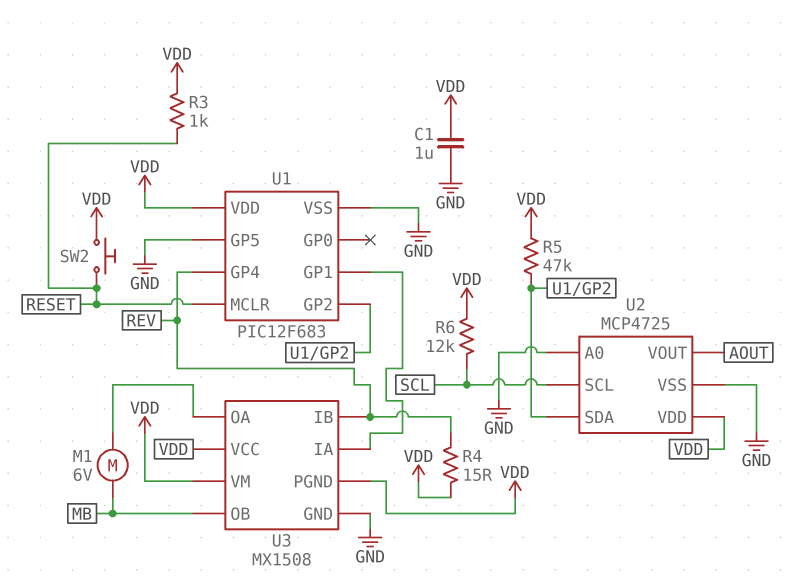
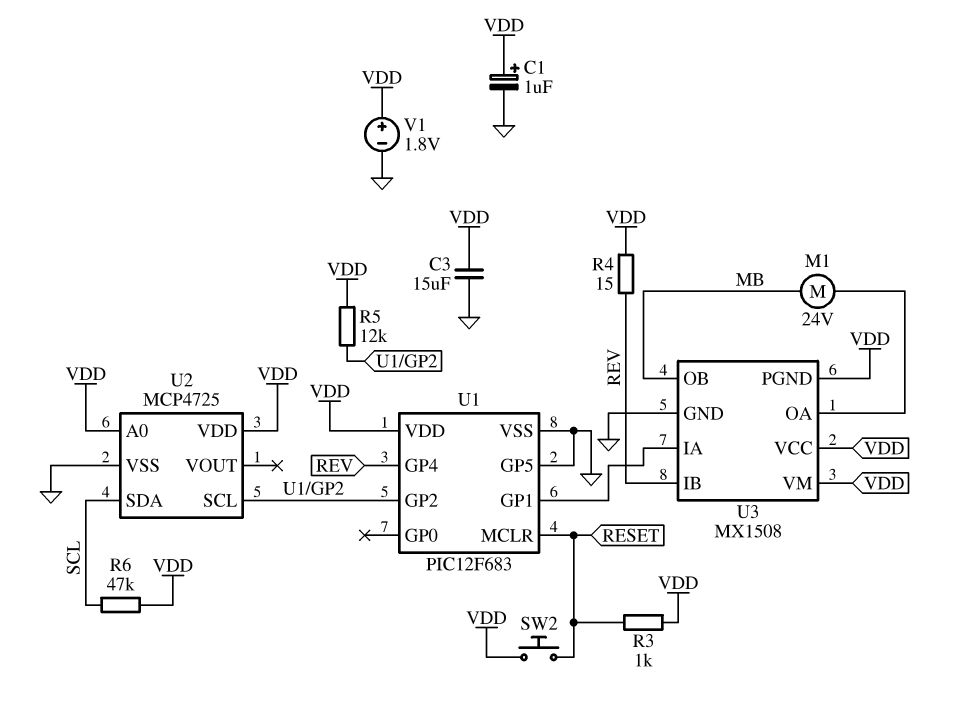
C1: 1uF (GND, VDD) -> 1uF (plus VDD, minus GND)
C3: none -> 15uF (GND, VDD)
M1: motor 6V (MB, U3/OA) -> motor 24V (MB, U3/OA)
R5: 47k (U1/GP2, VDD) -> 12k (U1/GP2, VDD)
R6: 12k (SCL, VDD) -> 47k (SCL, VDD)
U2 pin A0: GND -> VDD
U2 pin SCL: SCL -> U1/GP2
U2 pin SDA: U1/GP2 -> SCL
U2 pin VOUT: AOUT -> none
V1: none -> 1.8V (plus VDD, minus GND)

